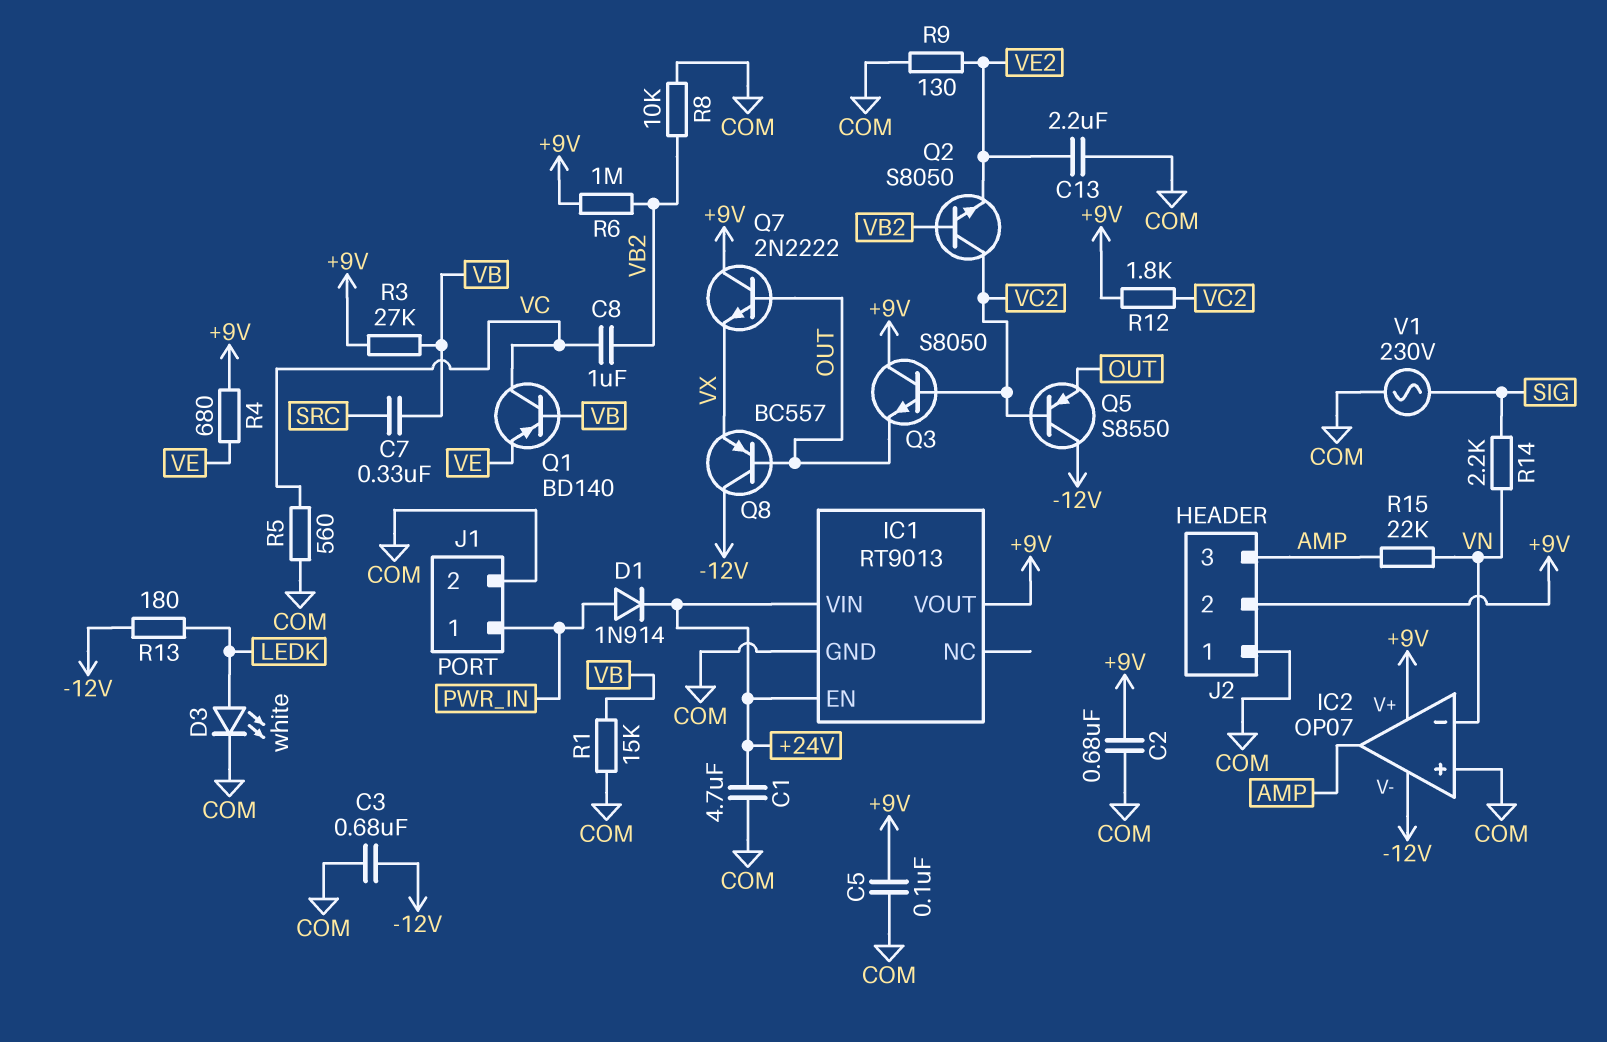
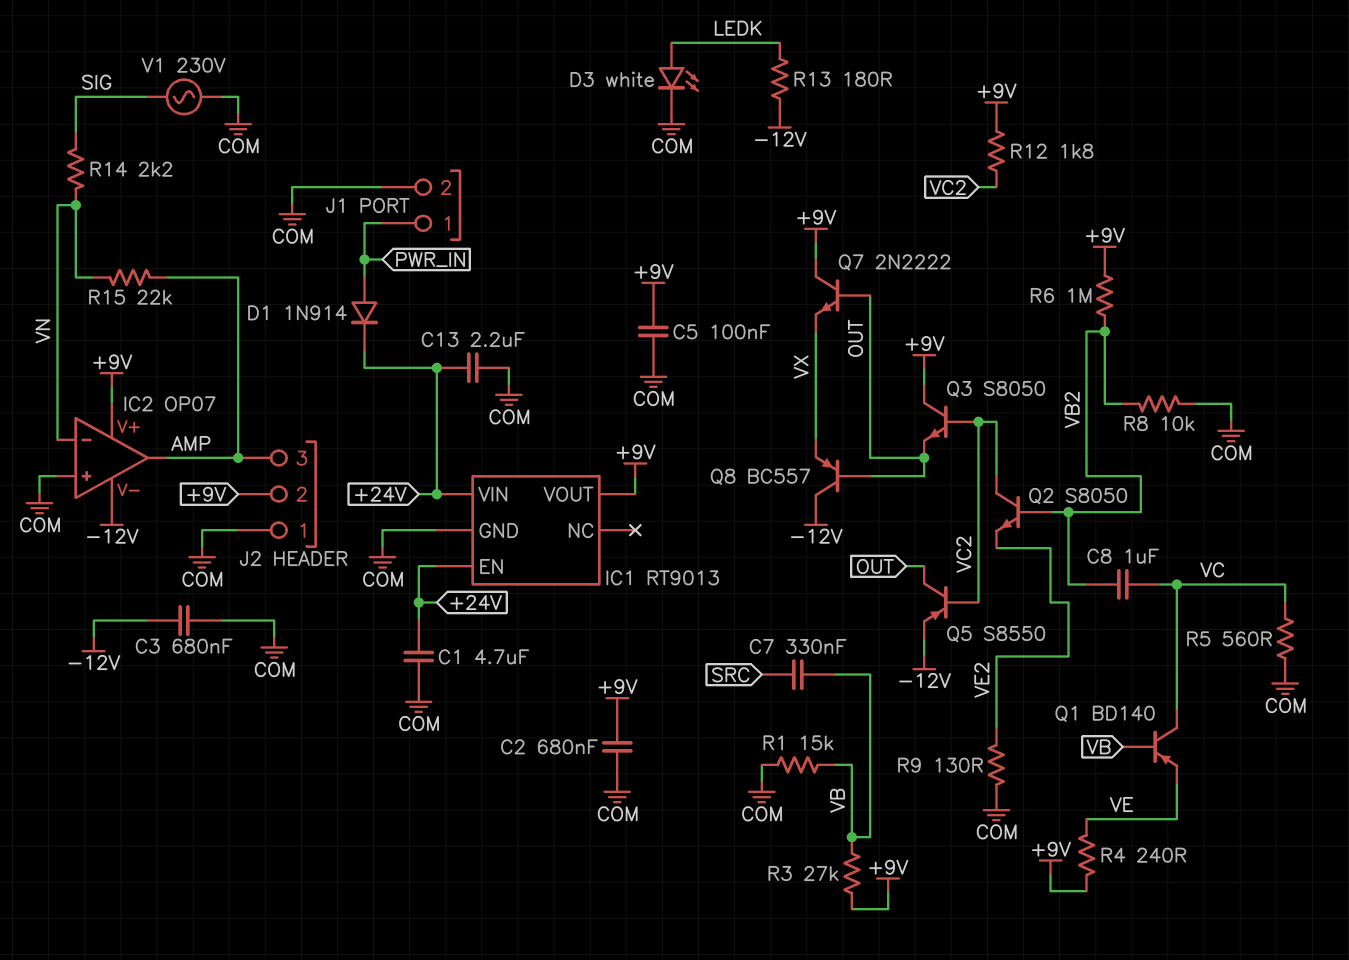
C13: 2.2uF (COM, VE2) -> 2.2uF (+24V, COM)
Q5: PNP S8550 (B VC2, C -12V, E OUT) -> PNP S8550 (B VC2, C OUT, E -12V)
R4: 680 (+9V, VE) -> 240 (+9V, VE)

